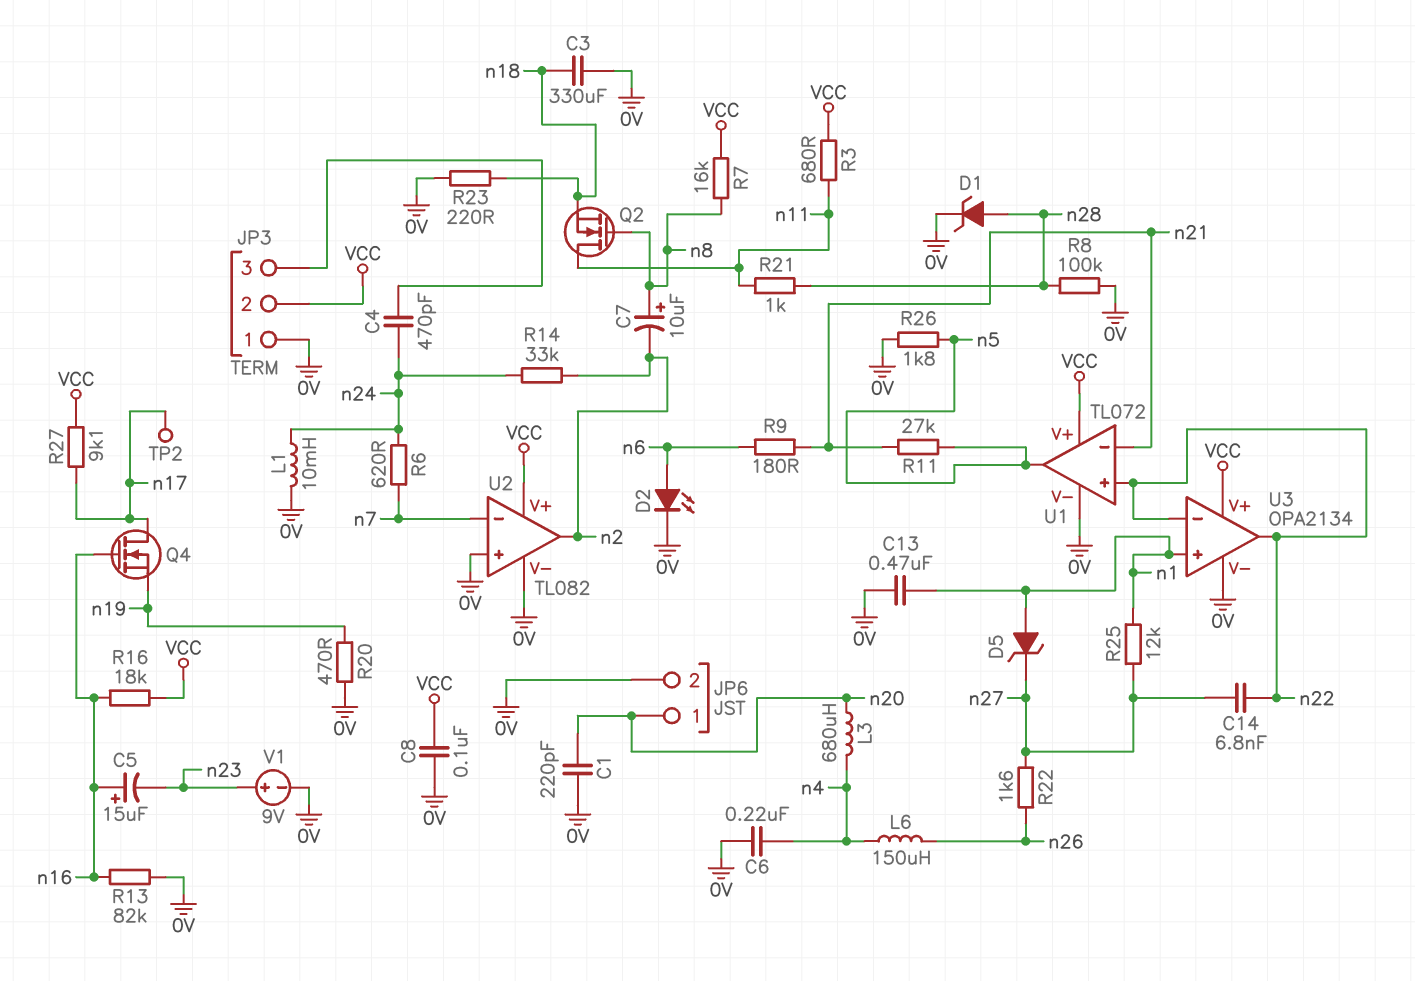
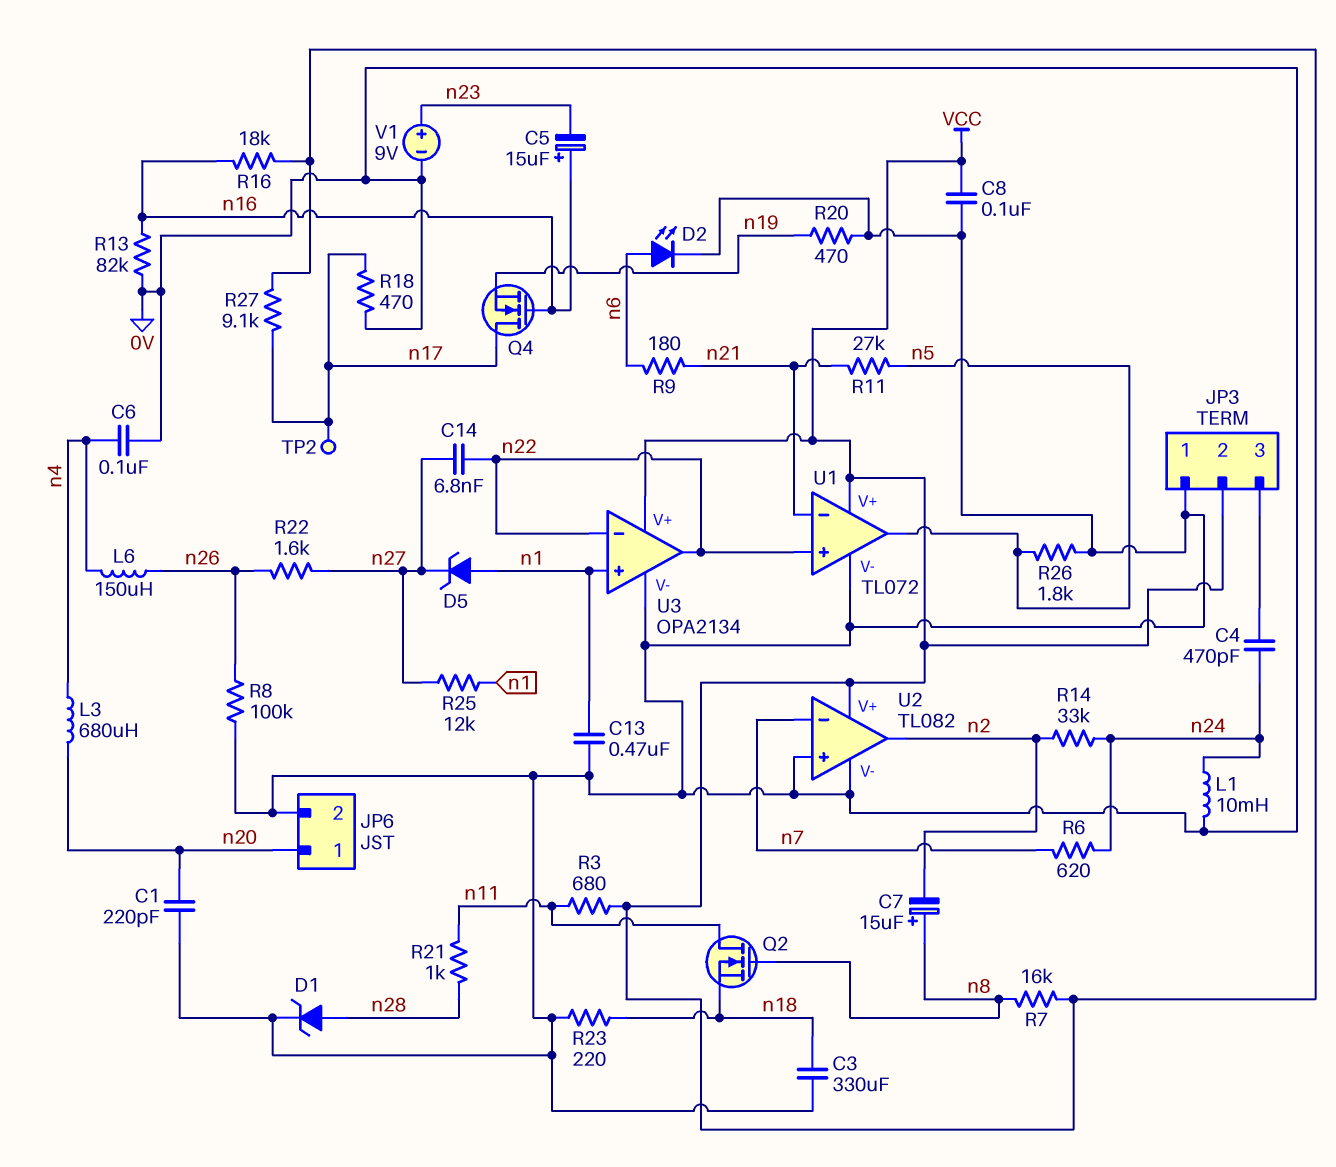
C6: 220nF (0V, n4) -> 100nF (0V, n4)
C7: 10uF (plus n8, minus n2) -> 15uF (plus n8, minus n2)
R8: 100k (0V, n28) -> 100k (0V, n26)
R18: none -> 470 (0V, n17)

